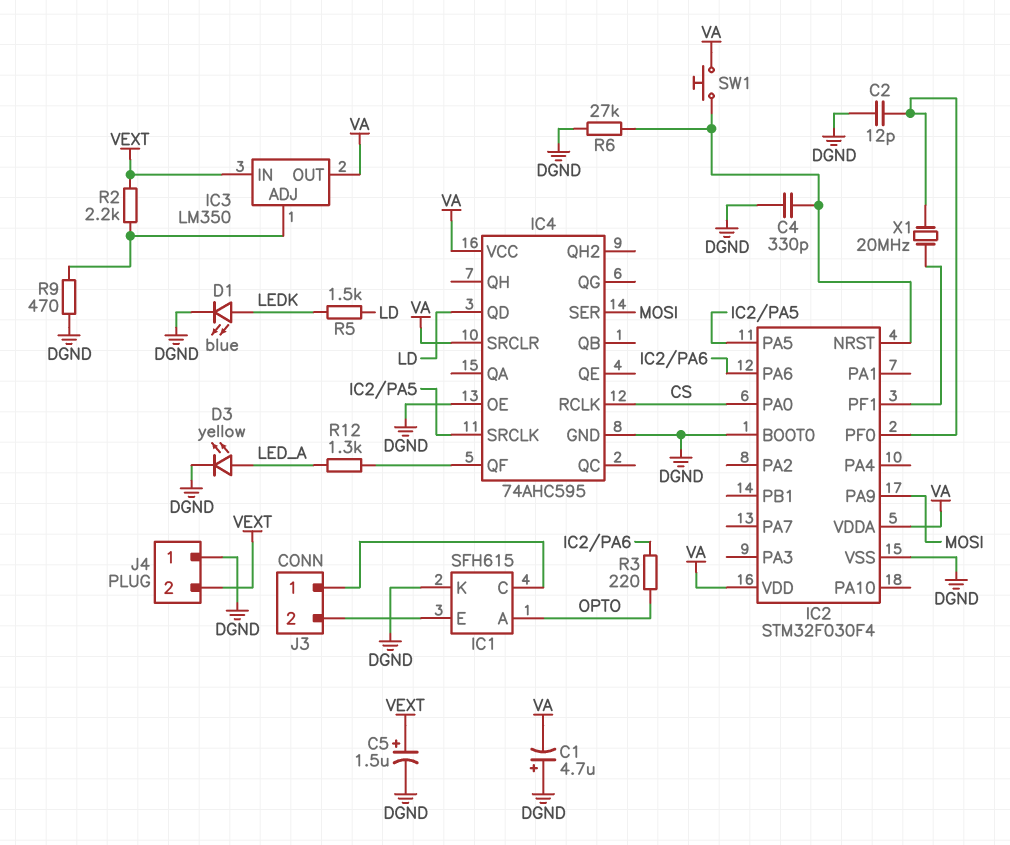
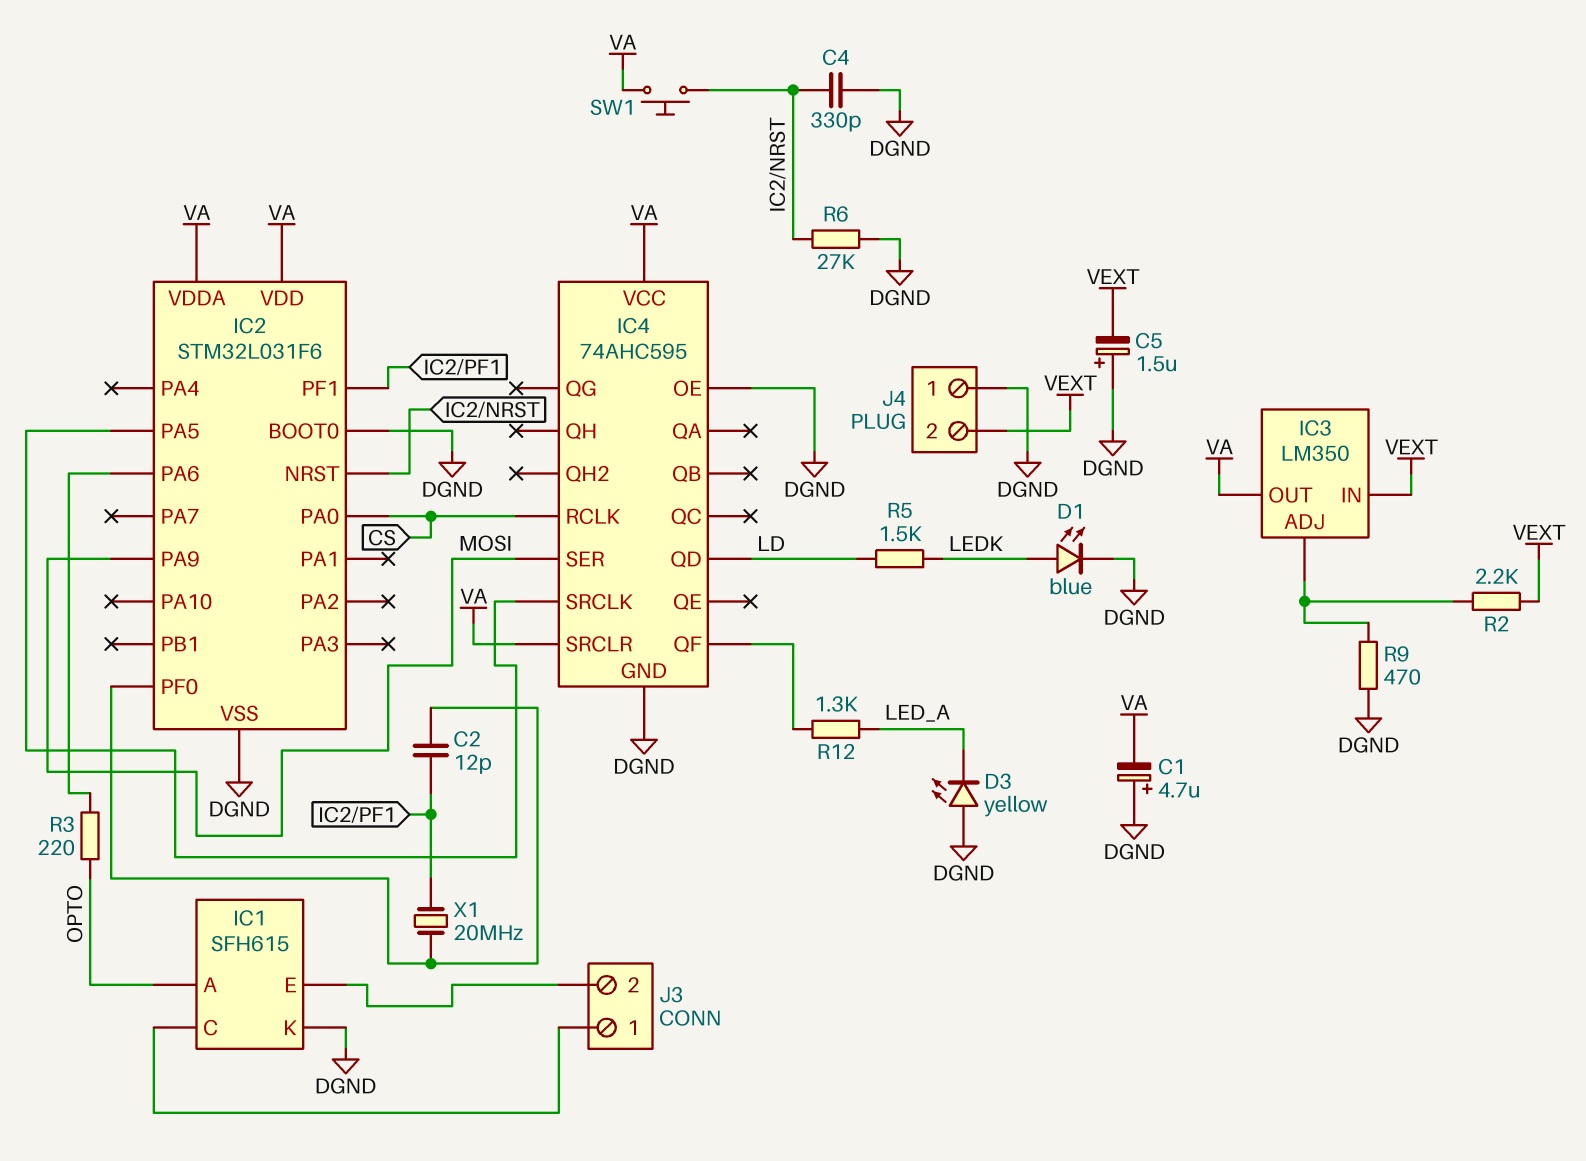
C2: 12pF (DGND, IC2/PF0) -> 12pF (IC2/PF0, IC2/PF1)
C5: 1.5uF (plus VEXT, minus DGND) -> 1.5uF (plus DGND, minus VEXT)
D3: LED yellow (A LED_A, K DGND) -> LED yellow (A DGND, K LED_A)
IC2: STM32F030F4 -> STM32L031F6

